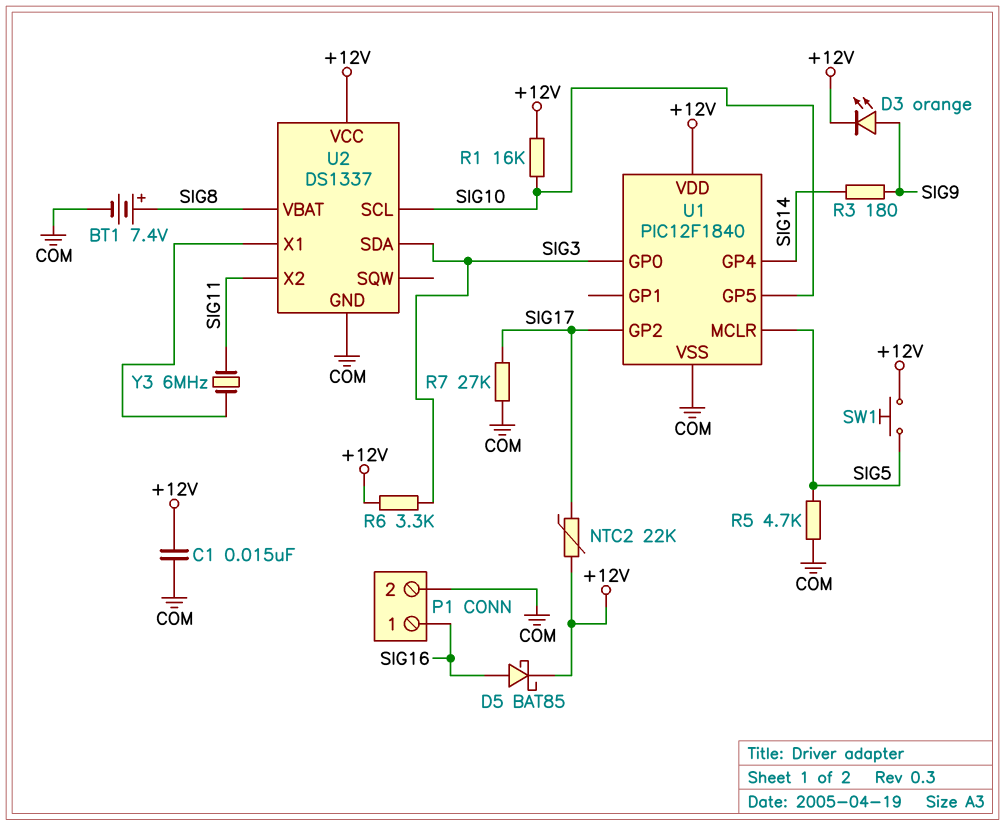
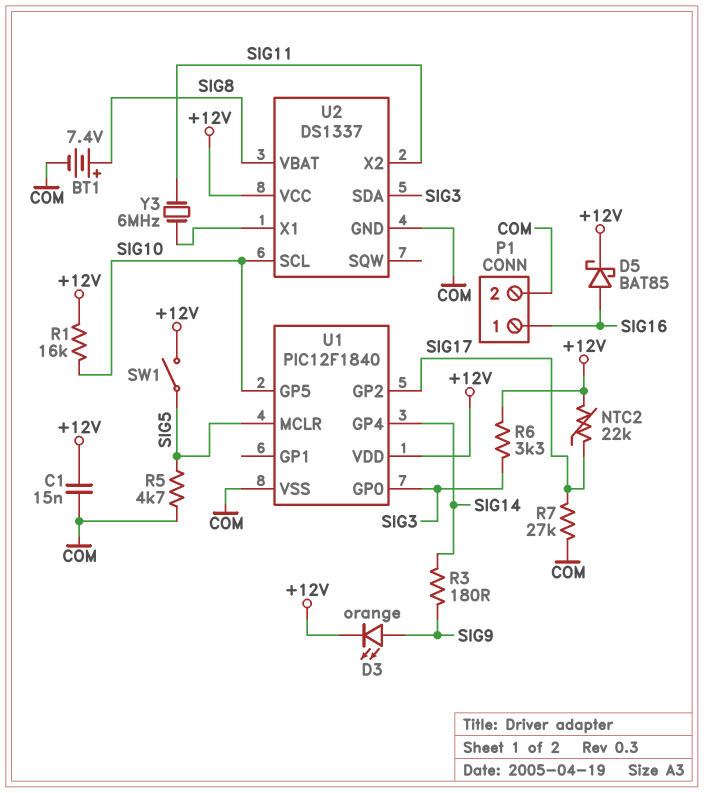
SW1: button (+12V, SIG5) -> switch (+12V, SIG5)

